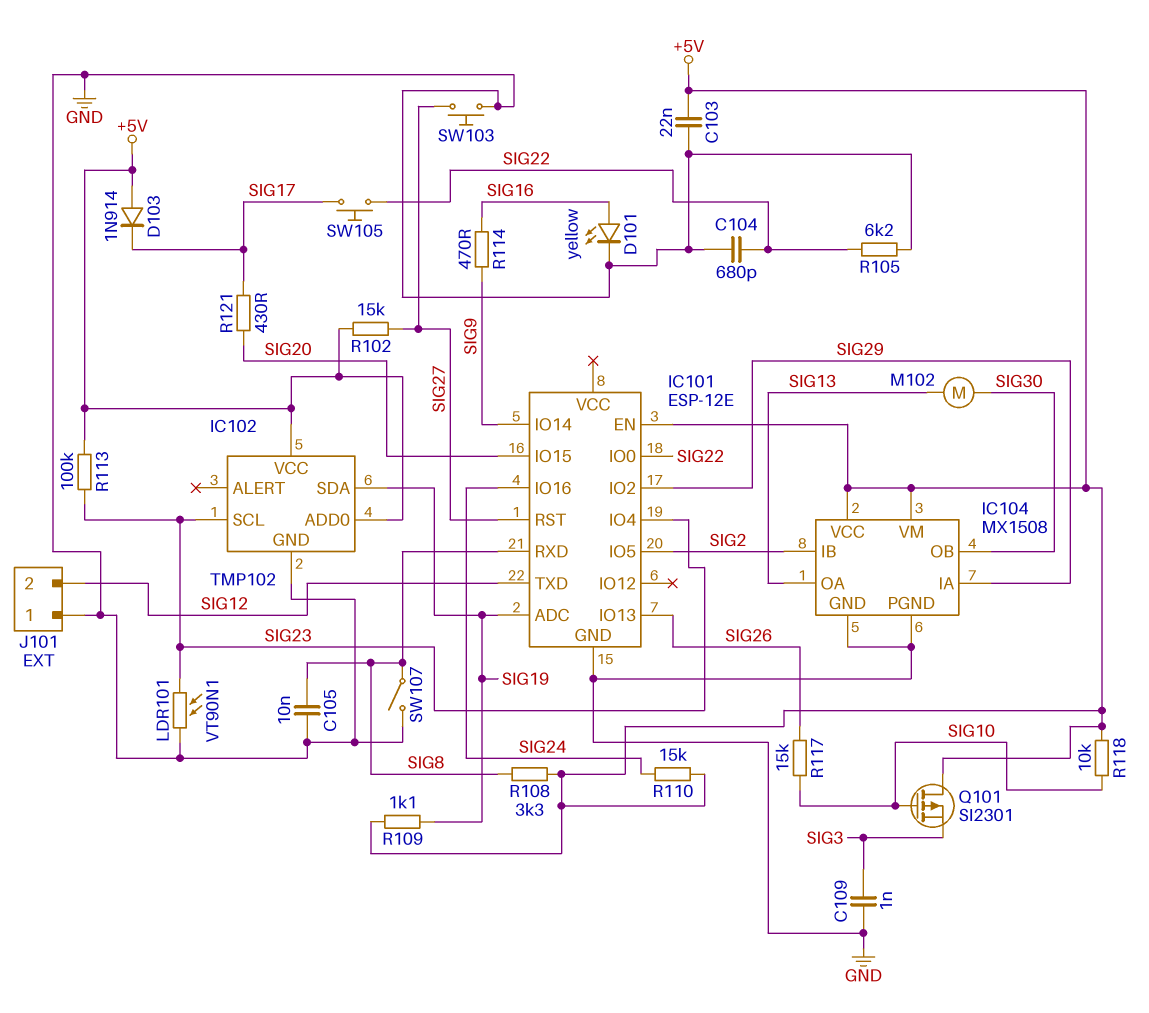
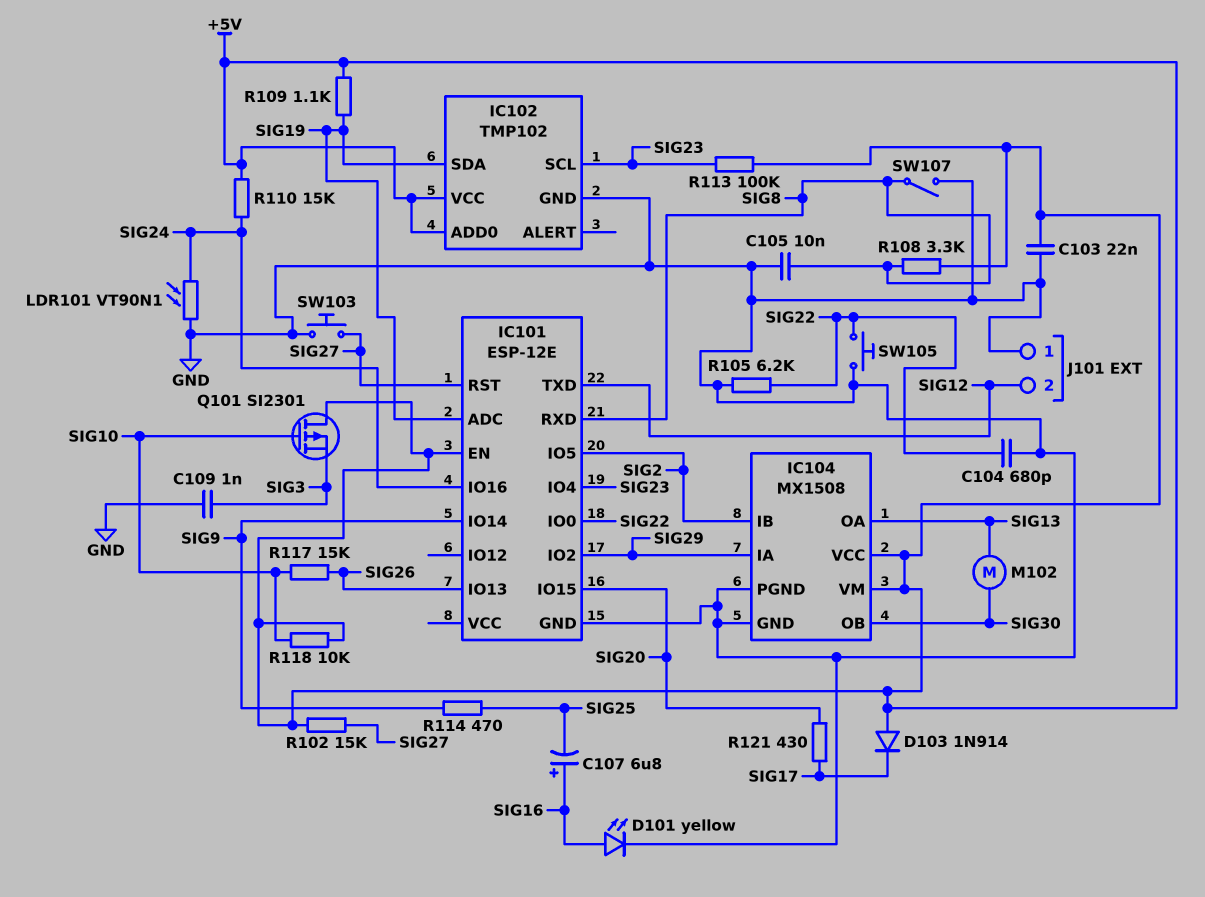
C107: none -> 6.8uF (plus SIG16, minus SIG25)
LDR101: VT90N1 (GND, SIG23) -> VT90N1 (GND, SIG24)
R114: 470 (SIG9, SIG16) -> 470 (SIG9, SIG25)
SW105: button (SIG17, SIG22) -> button (GND, SIG22)

